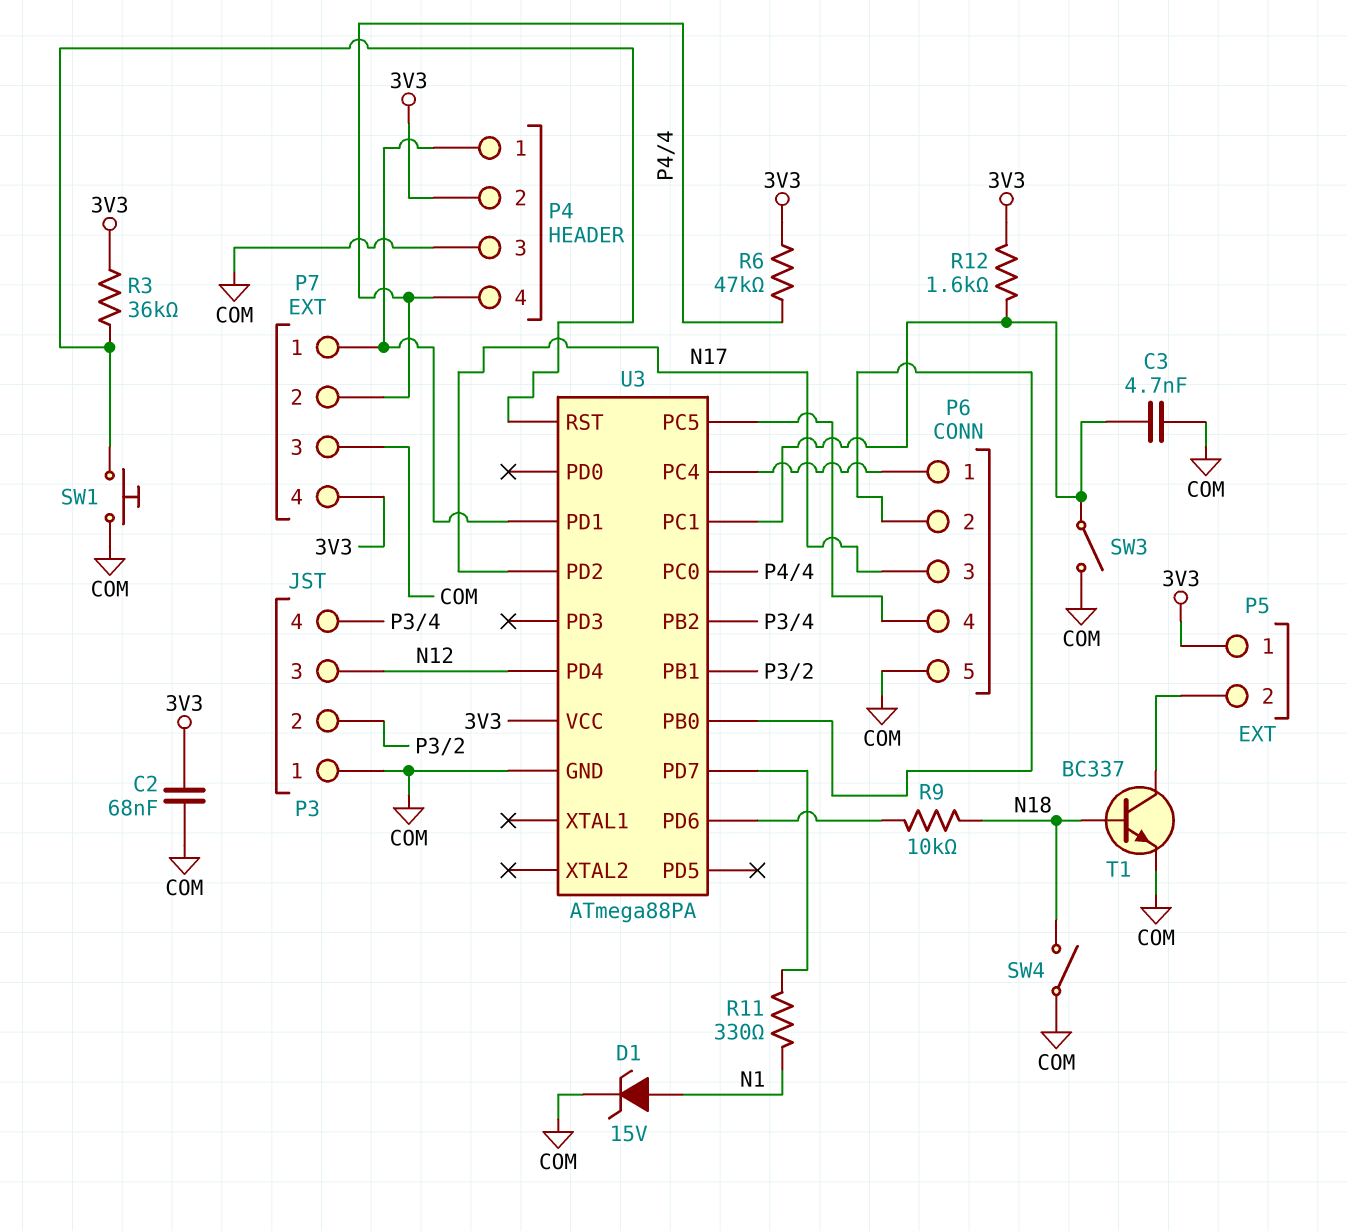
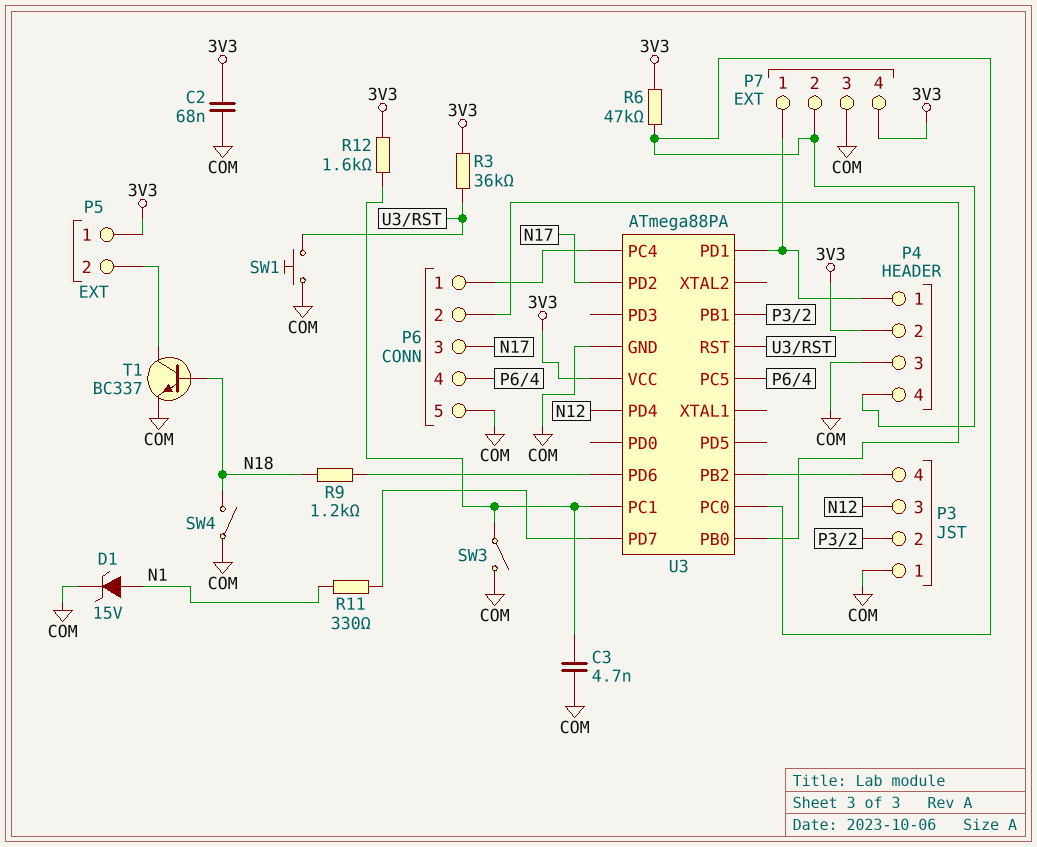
R9: 10k (N18, U3/PD6) -> 1.2k (N18, U3/PD6)

